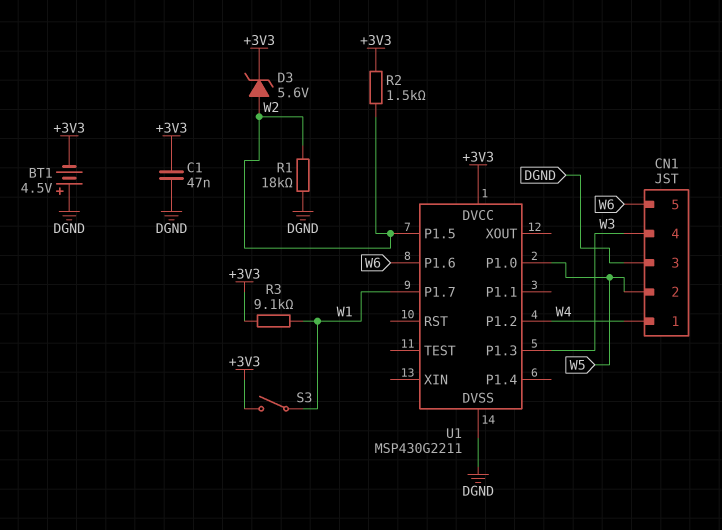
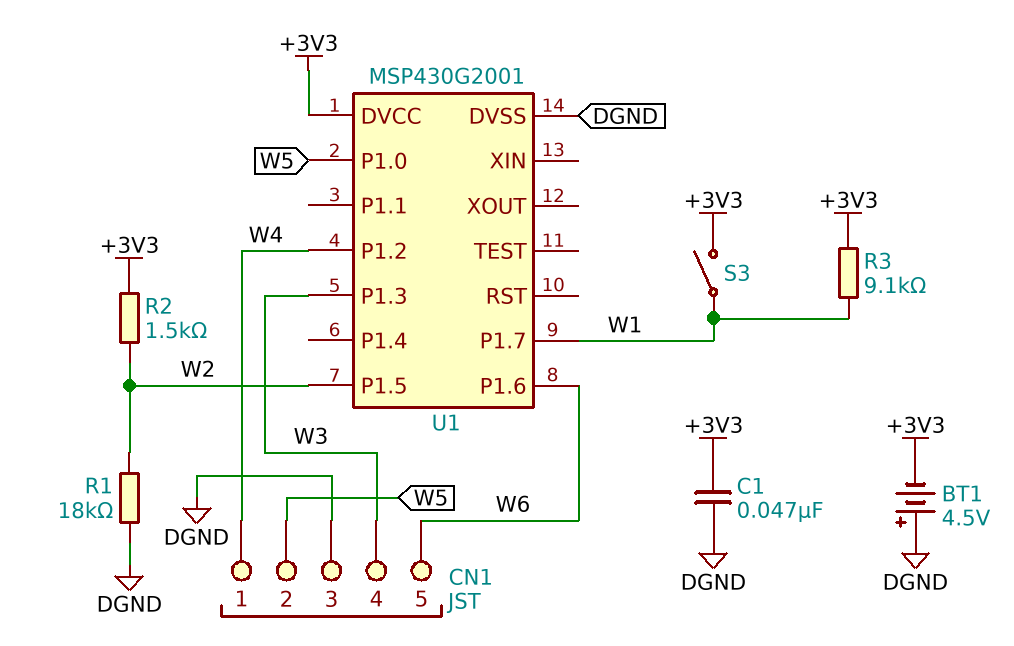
D3: zener 5.6V (A W2, K +3V3) -> none
U1: MSP430G2211 -> MSP430G2001

